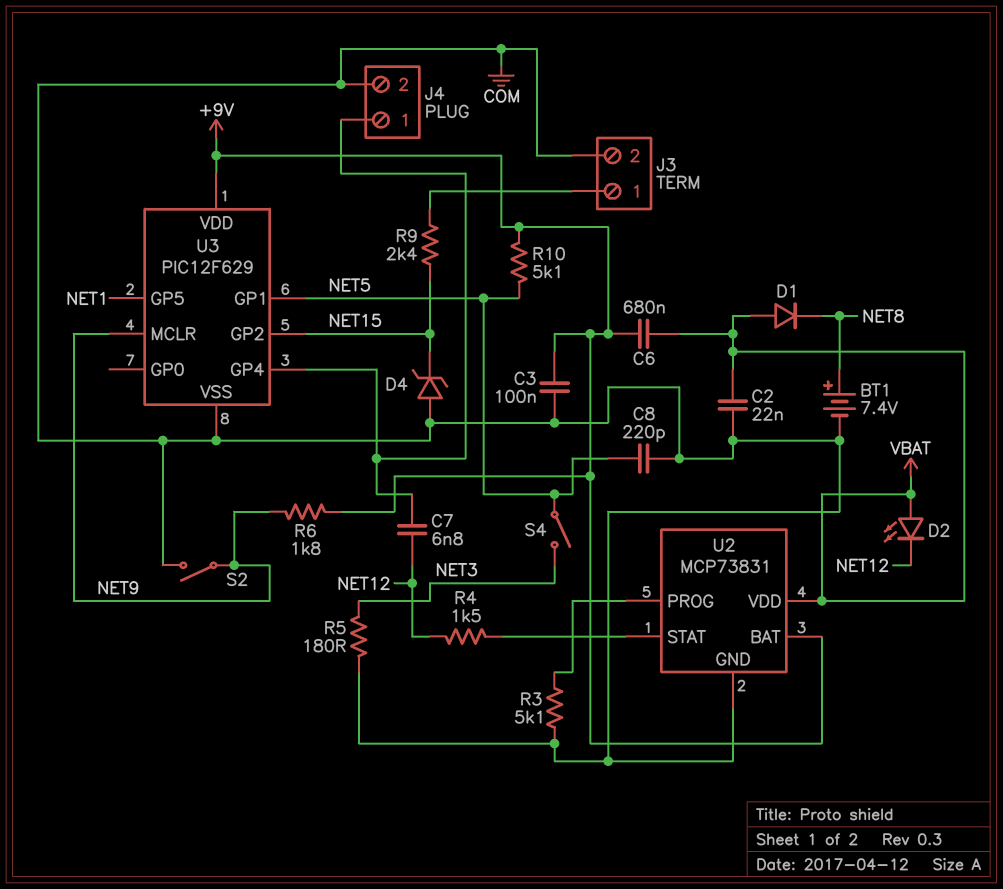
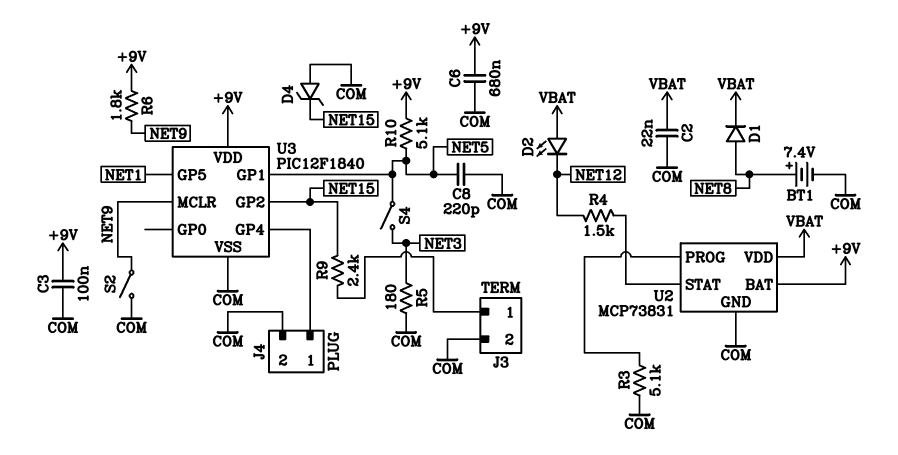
C6: 680nF (+9V, VBAT) -> 680nF (+9V, COM)
C7: 6.8nF (J4/1, NET12) -> none
D1: diode (A VBAT, K NET8) -> diode (A NET8, K VBAT)
U3: PIC12F629 -> PIC12F1840

